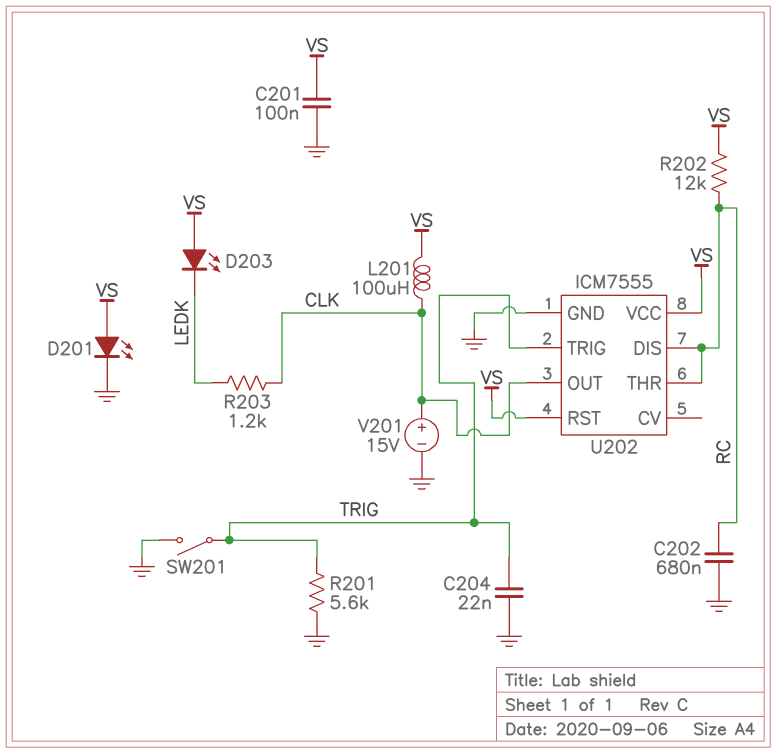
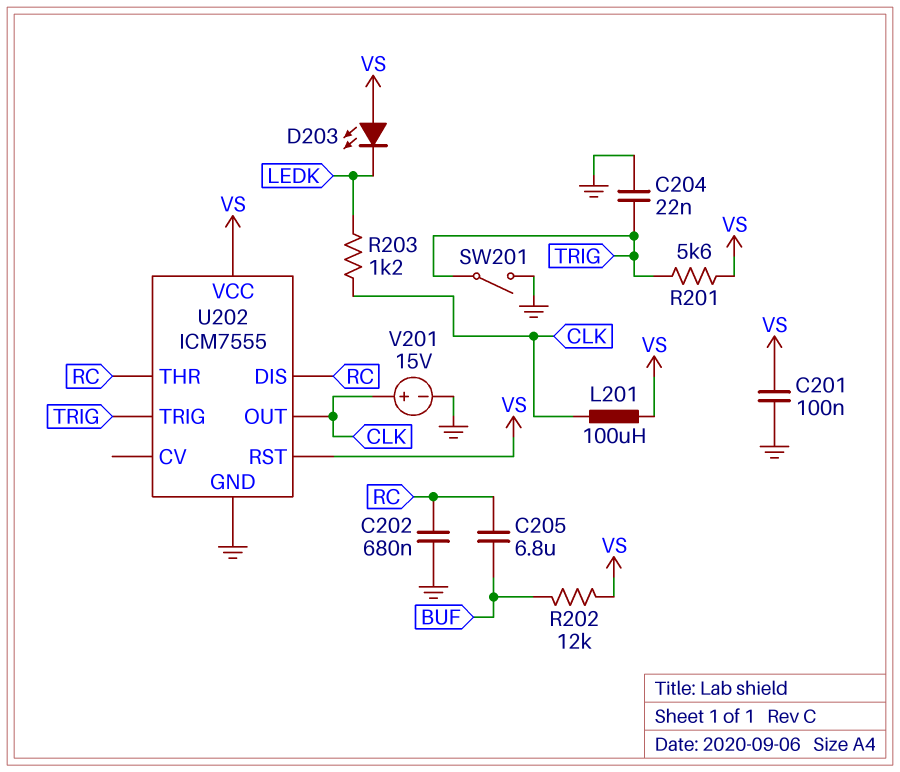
C205: none -> 6.8uF (BUF, RC)
D201: LED (A VS, K GND) -> none
R201: 5.6k (GND, TRIG) -> 5.6k (TRIG, VS)
R202: 12k (RC, VS) -> 12k (BUF, VS)

